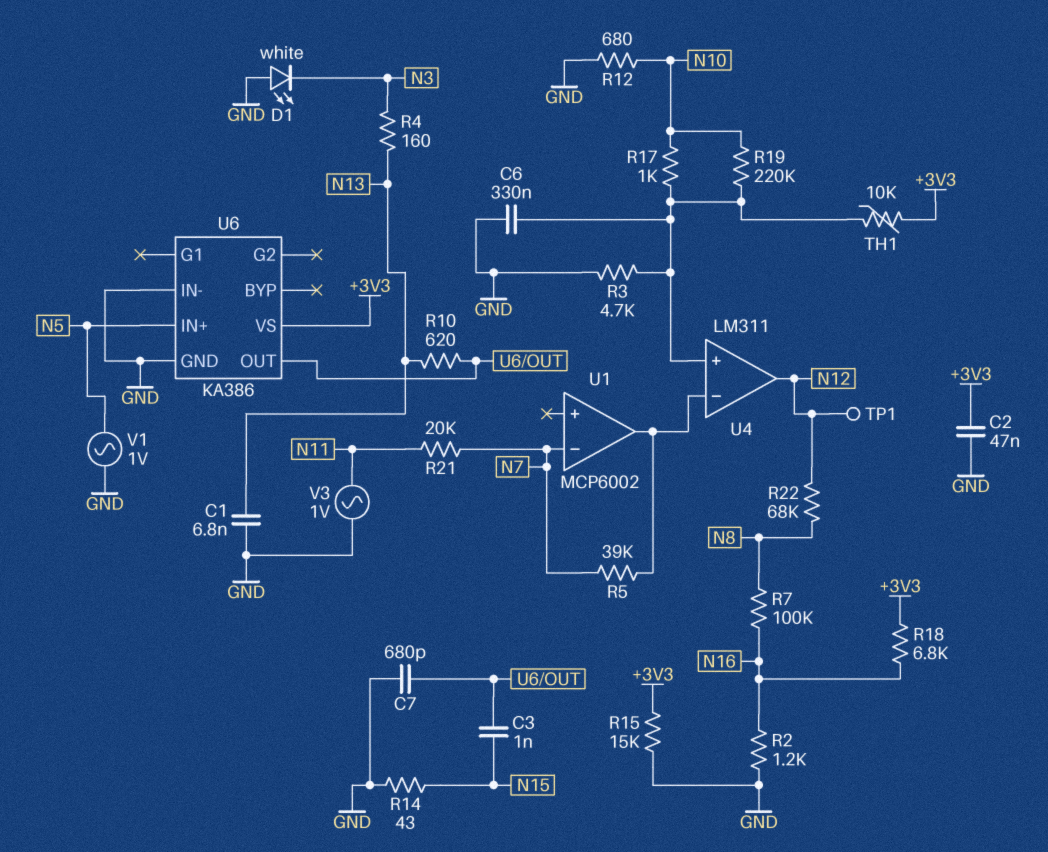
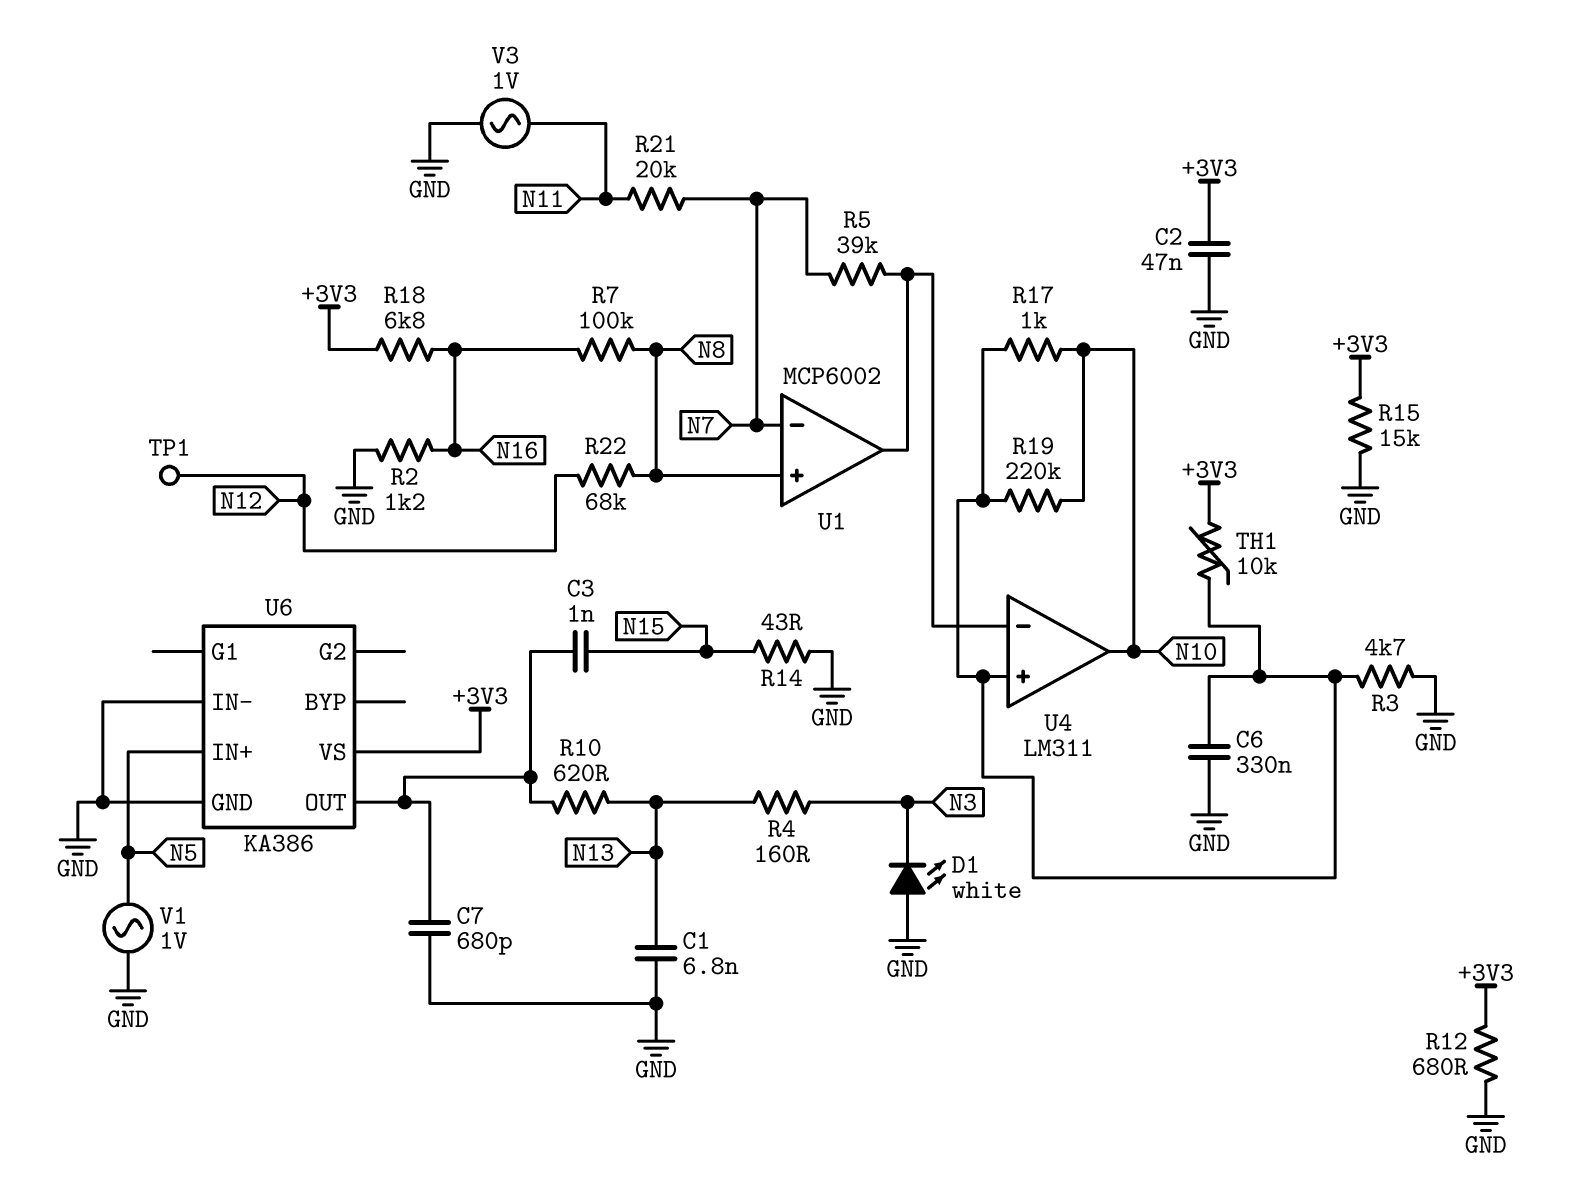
R12: 680 (GND, N10) -> 680 (+3V3, GND)
U1 pin in+: none -> N8
U4 pin out: N12 -> N10

